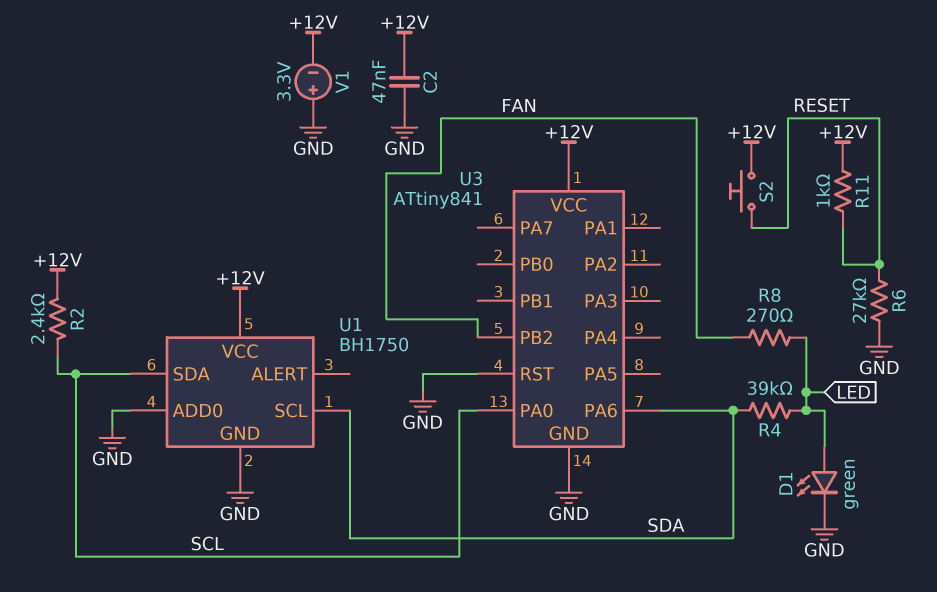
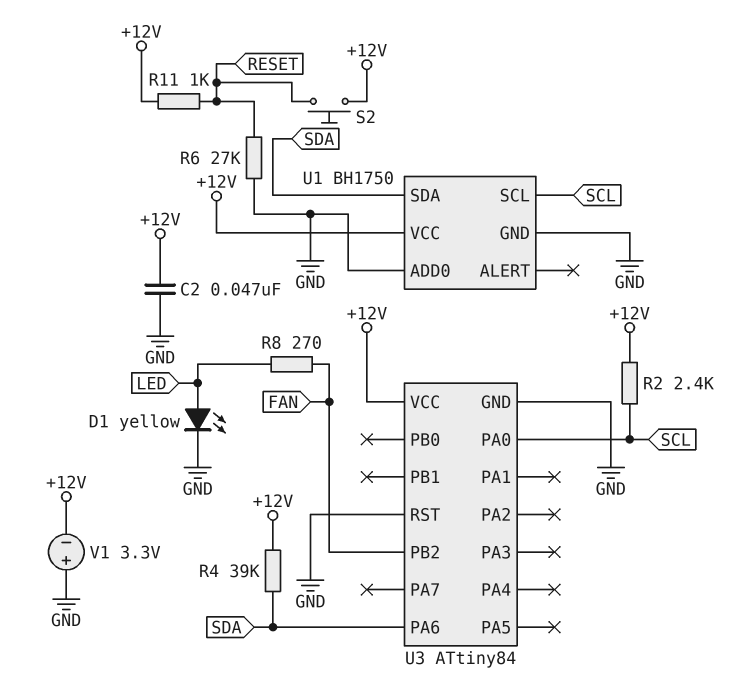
D1: LED green (A LED, K GND) -> LED yellow (A LED, K GND)
R4: 39k (LED, SDA) -> 39k (+12V, SDA)
U1 pin SCL: SDA -> SCL
U1 pin SDA: SCL -> SDA
U3: ATtiny841 -> ATtiny84

